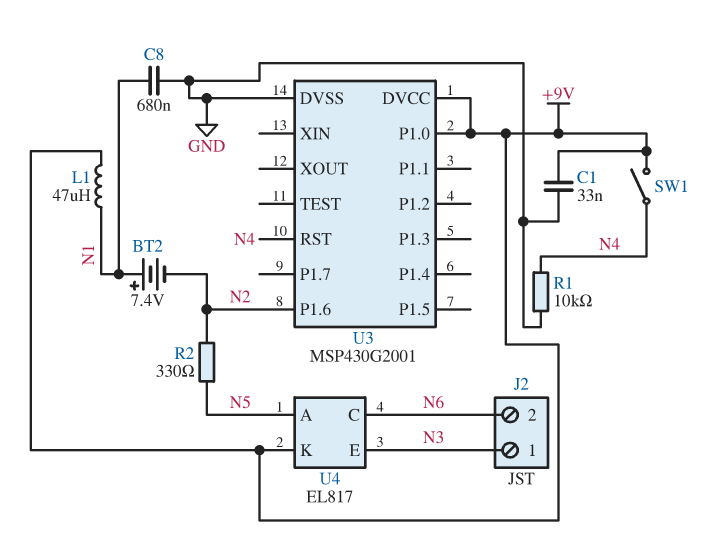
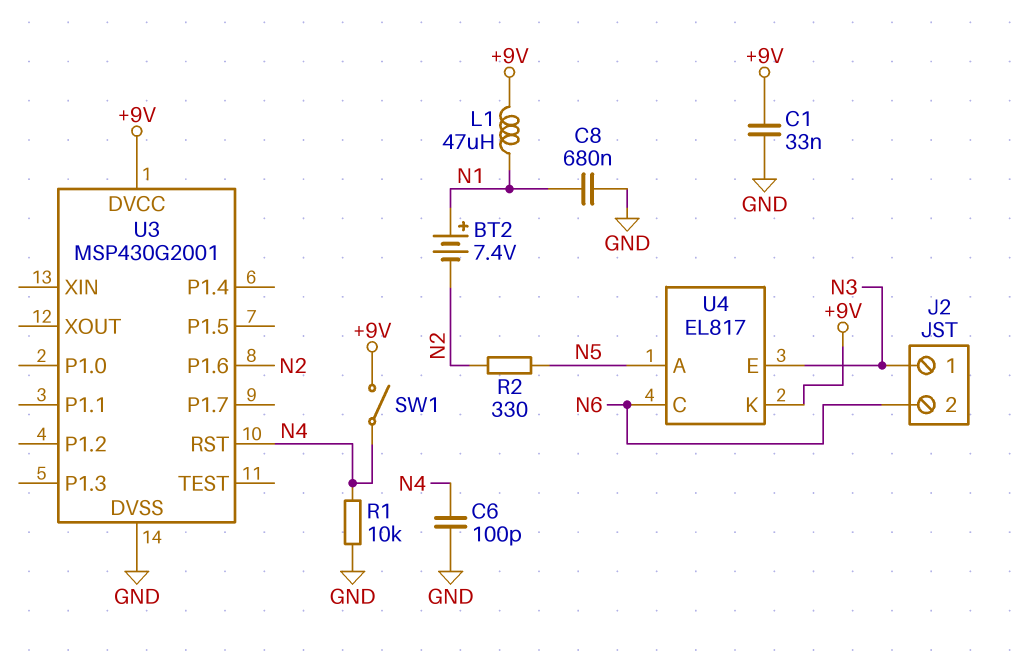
C6: none -> 100pF (GND, N4)
U3 pin P1.0: +9V -> none

